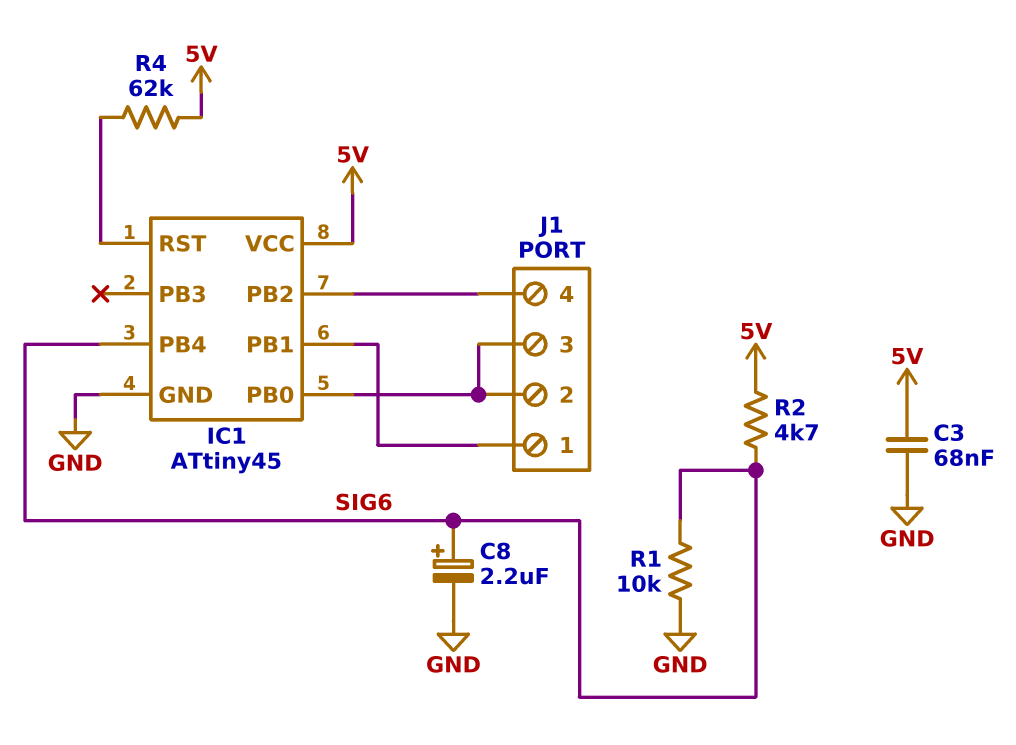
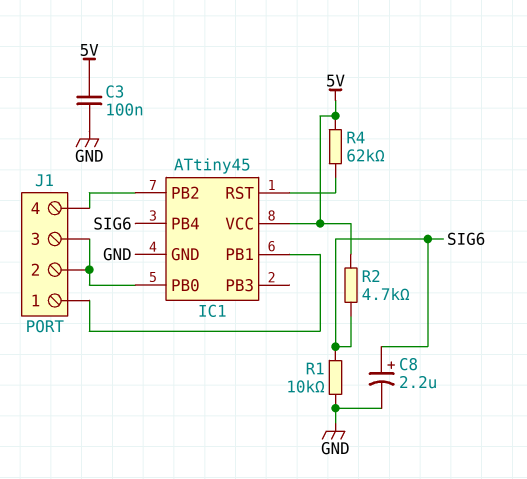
C3: 68nF (5V, GND) -> 100nF (5V, GND)

